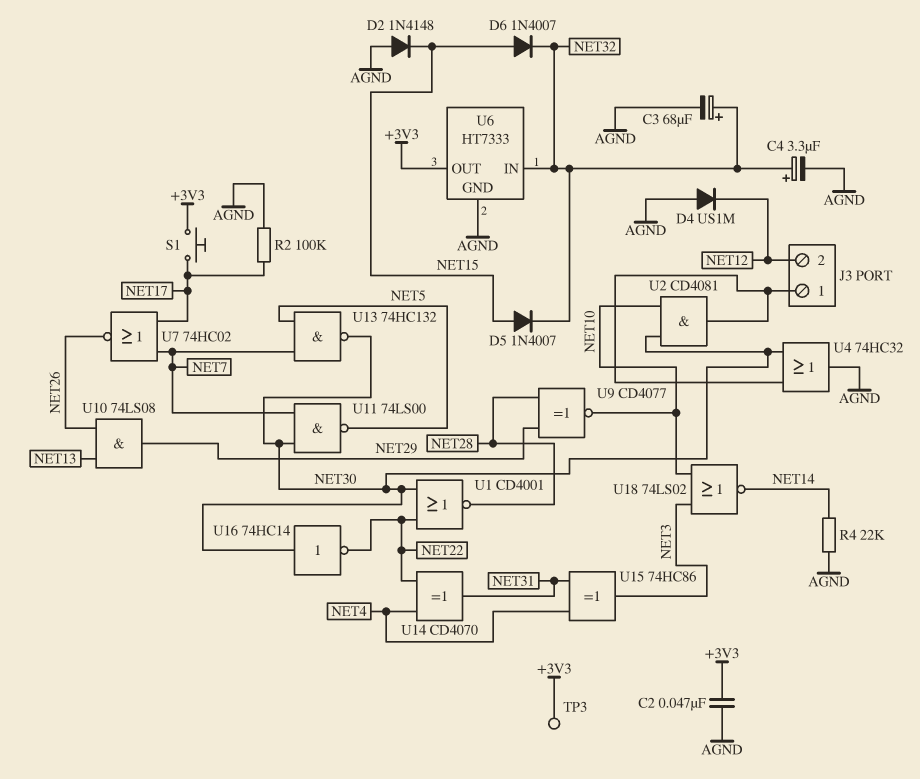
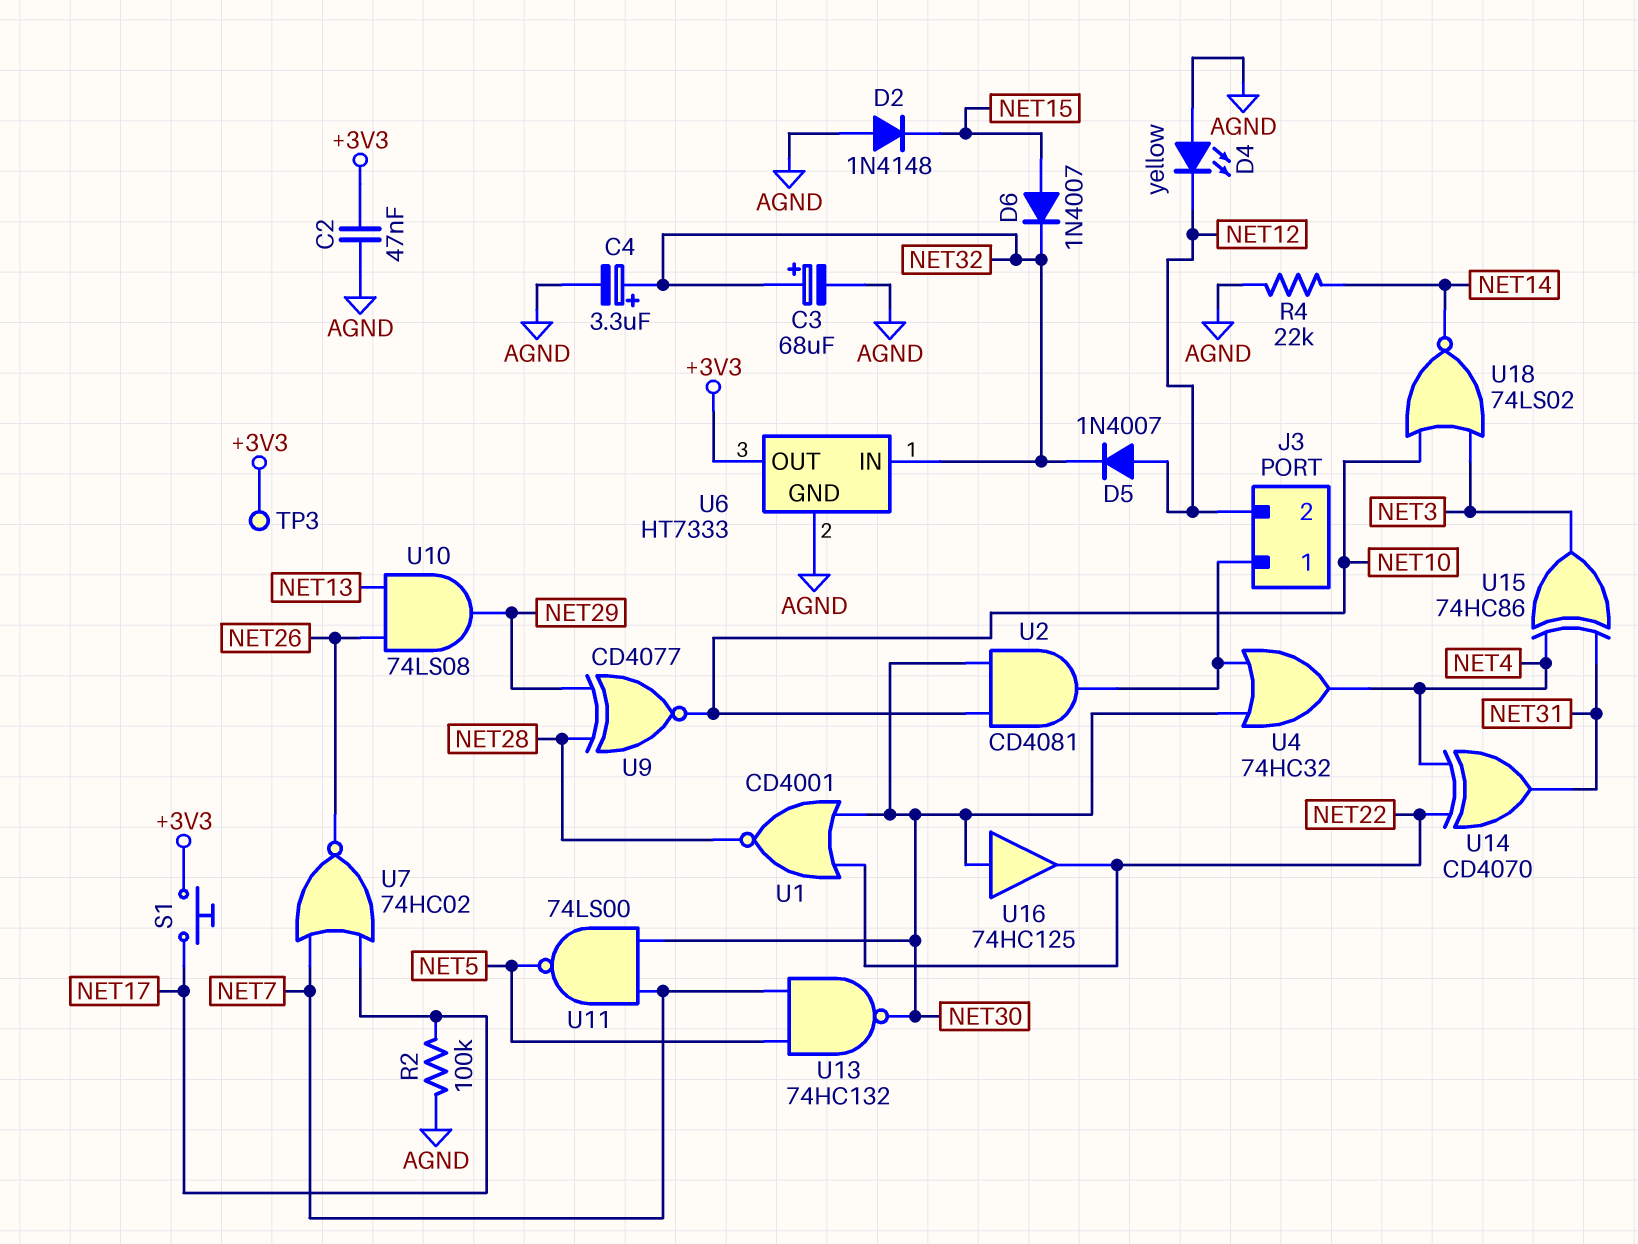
D4: diode US1M (A AGND, K NET12) -> LED yellow (A AGND, K NET12)
D5: diode 1N4007 (A NET15, K NET32) -> diode 1N4007 (A NET12, K NET32)
U4: OR 74HC32 (in J3/1, in NET30, out AGND) -> OR 74HC32 (in J3/1, in NET30, out NET4)
U16: NOT 74HC14 (in NET30, out NET22) -> buffer 74HC125 (in NET30, out NET22)

